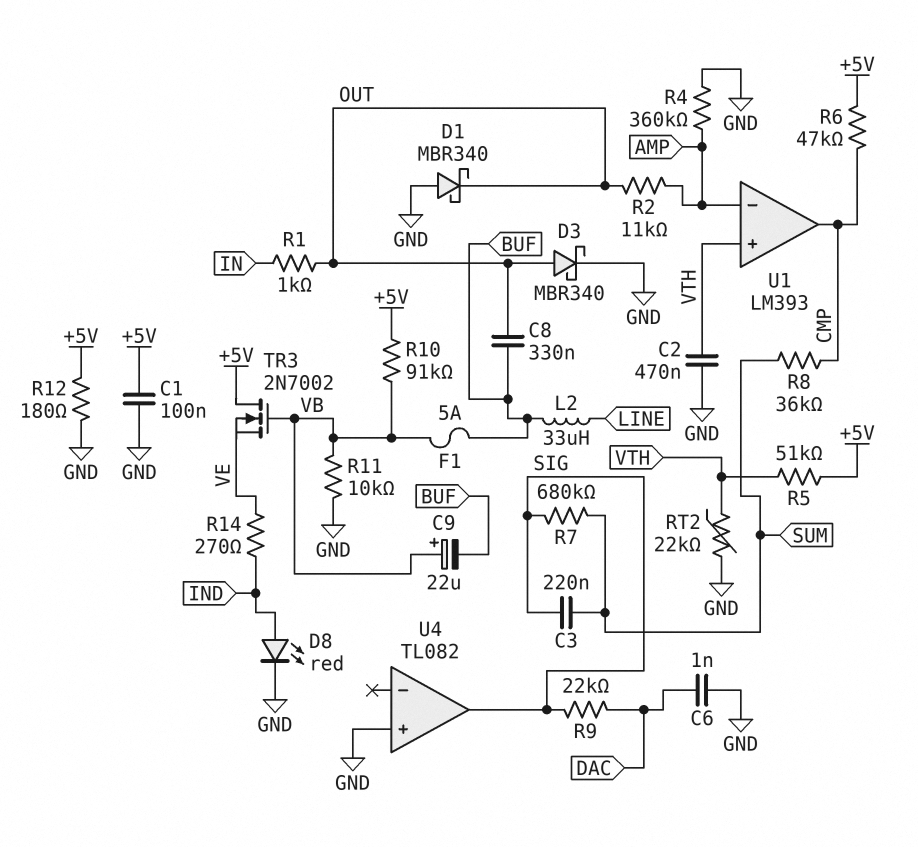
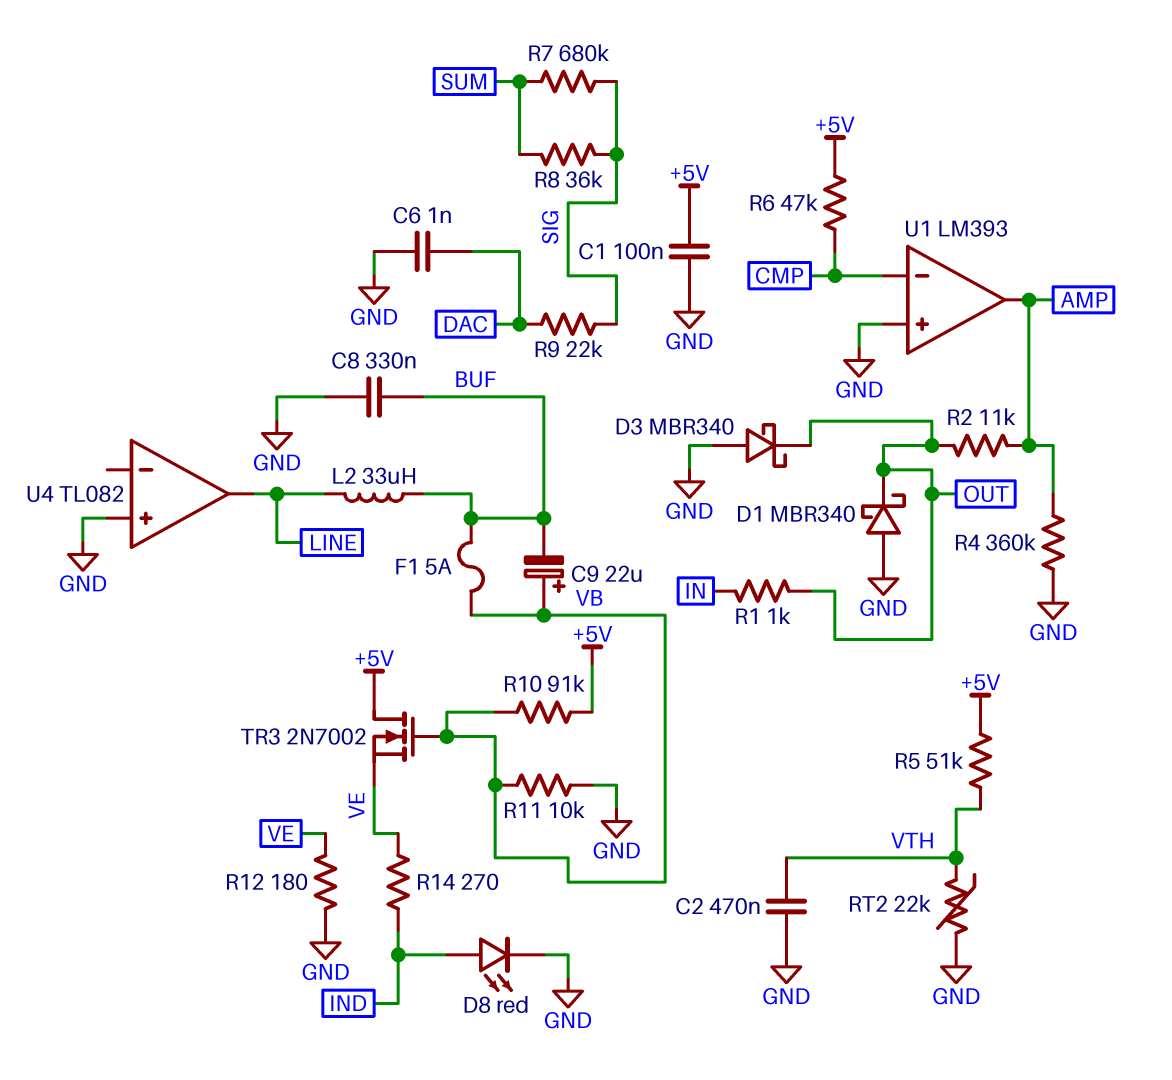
C3: 220nF (SIG, SUM) -> none
C8: 330nF (BUF, OUT) -> 330nF (BUF, GND)
D3: schottky MBR340 (A OUT, K GND) -> schottky MBR340 (A GND, K OUT)
R8: 36k (CMP, SUM) -> 36k (SIG, SUM)
R12: 180 (+5V, GND) -> 180 (GND, VE)
U1 pin in+: VTH -> GND
U1 pin in-: AMP -> CMP
U1 pin out: CMP -> AMP
U4 pin out: SIG -> LINE

